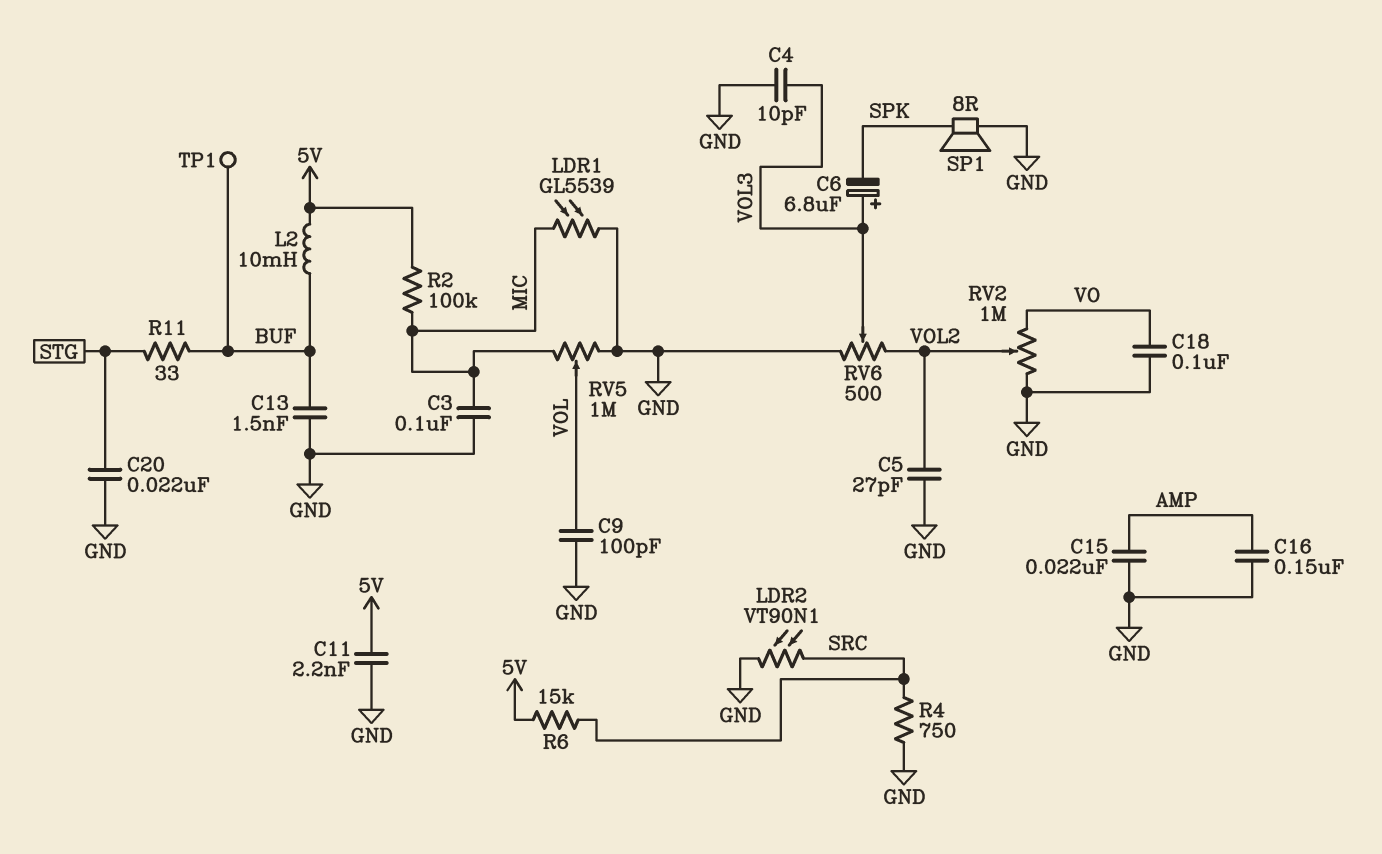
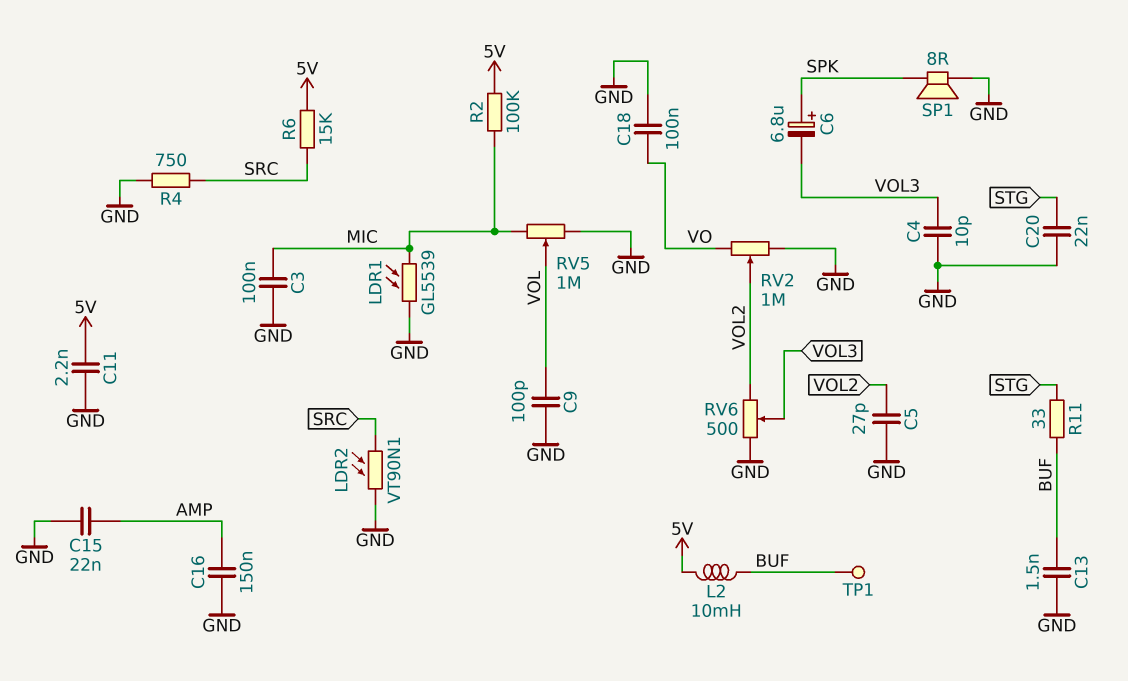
C6: 6.8uF (plus VOL3, minus SPK) -> 6.8uF (plus SPK, minus VOL3)

